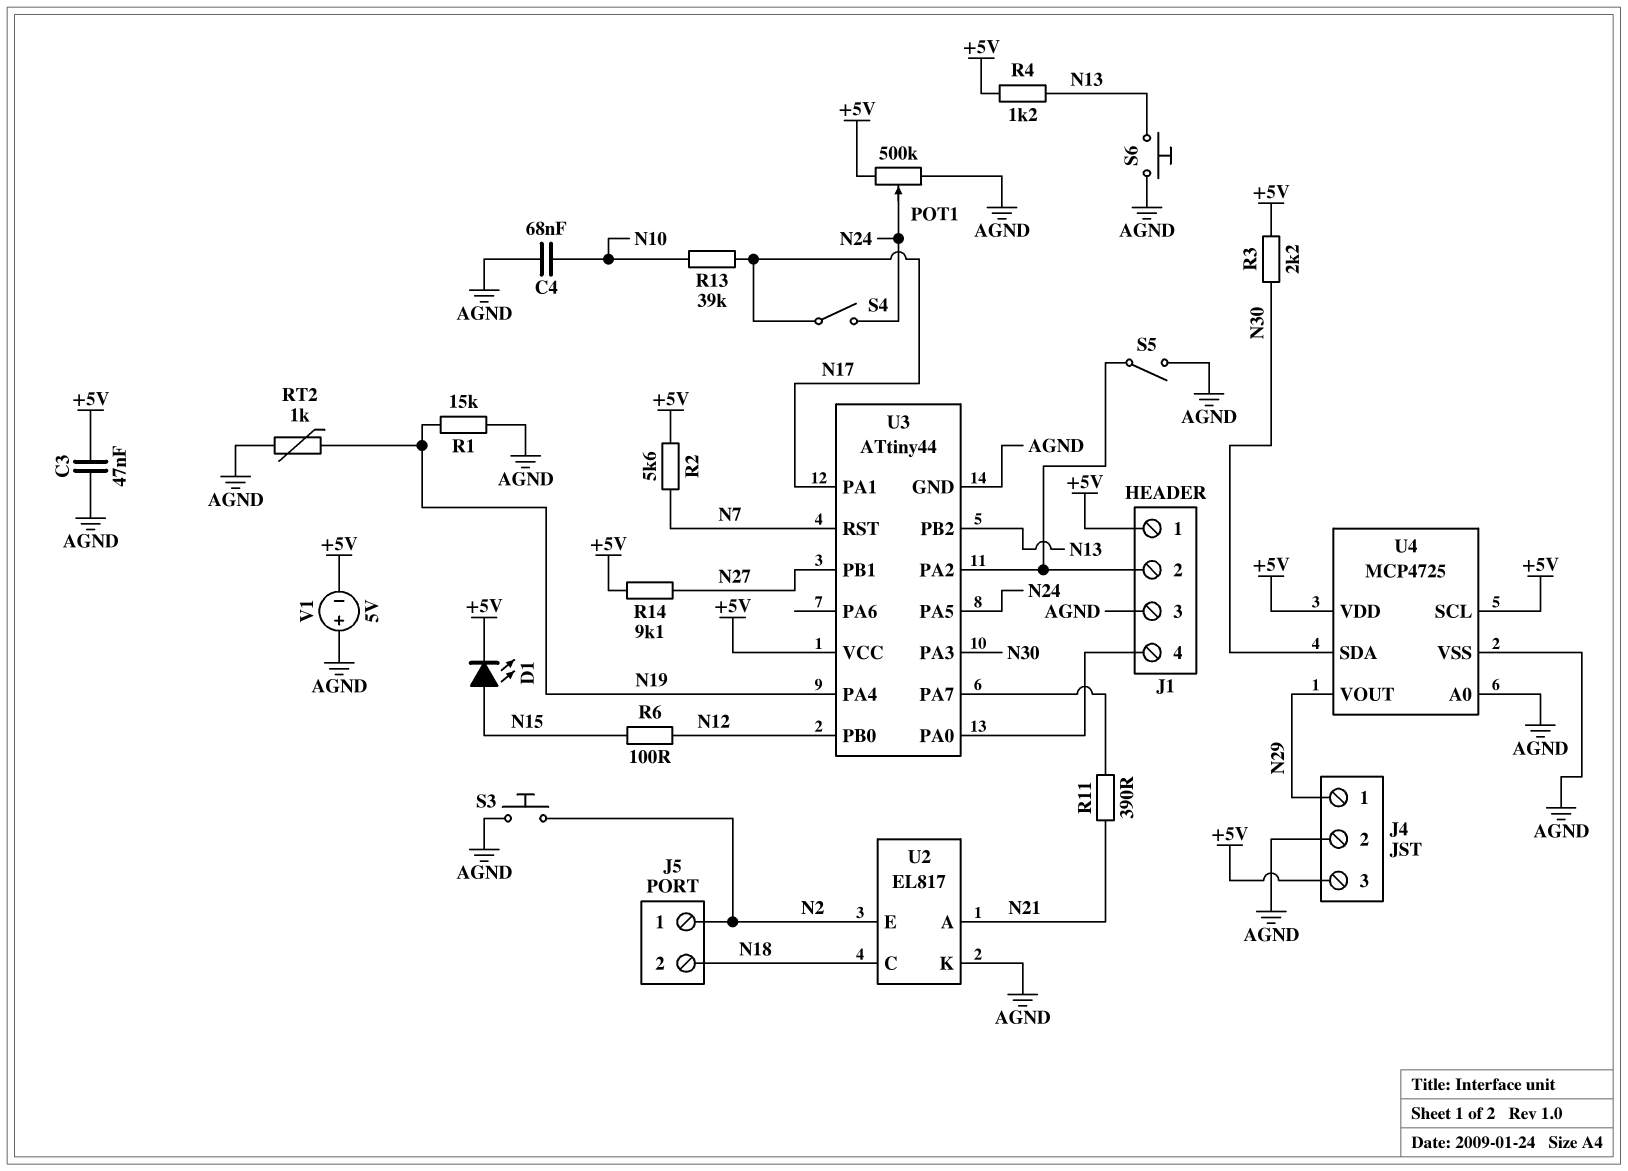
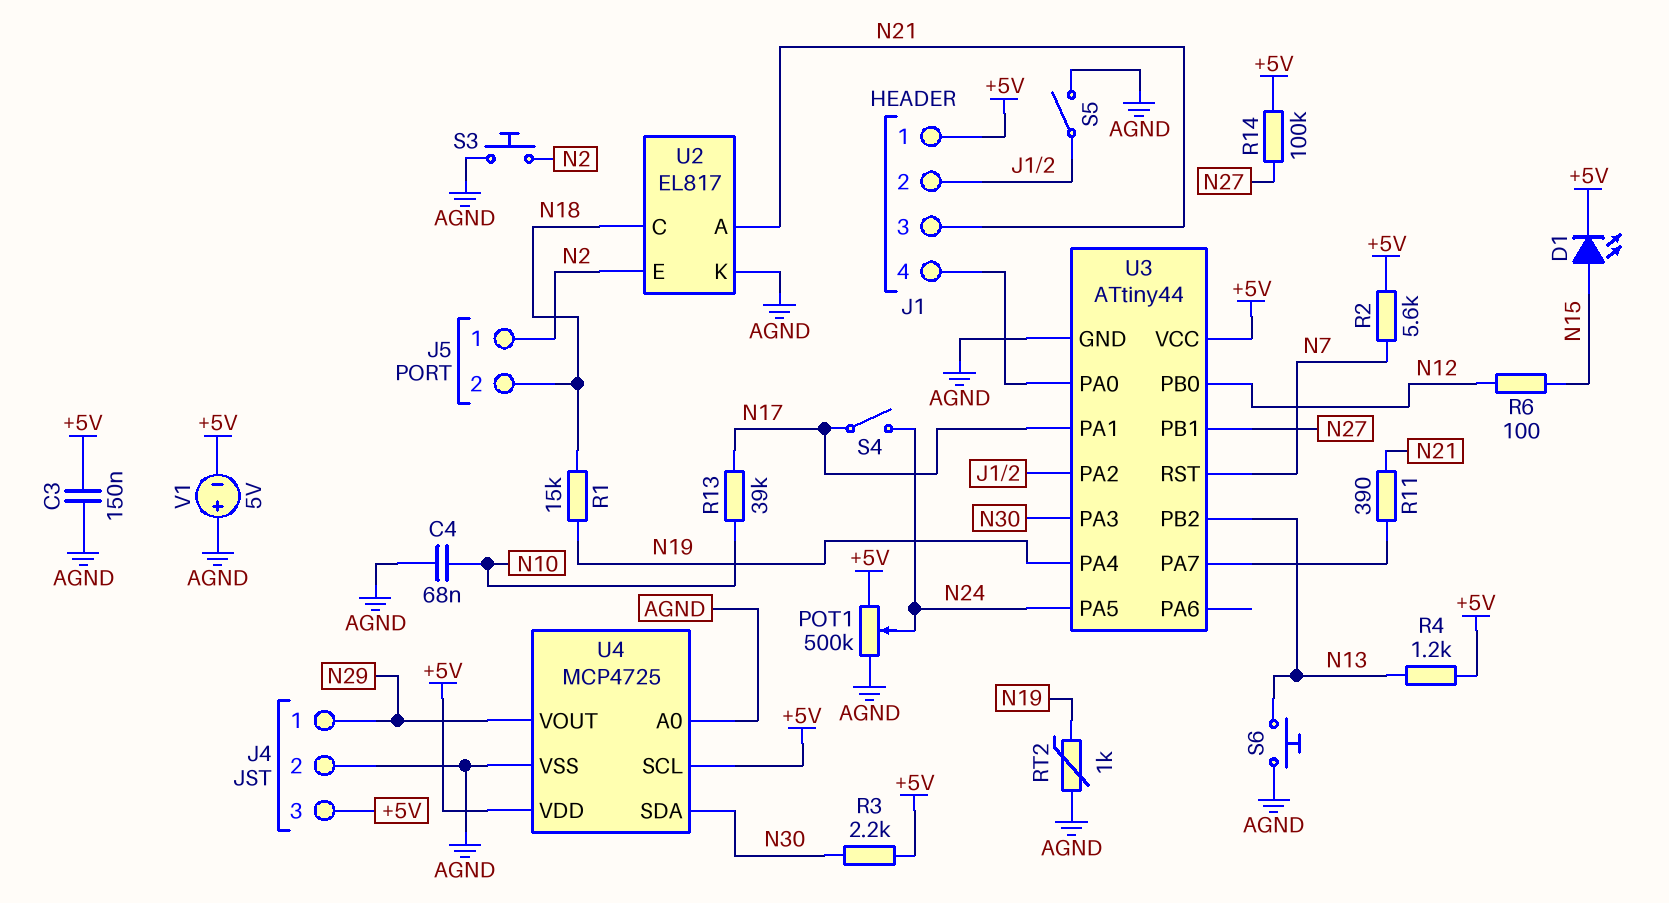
C3: 47nF (+5V, AGND) -> 150nF (+5V, AGND)
J1 pin 3: AGND -> N21
R1: 15k (AGND, N19) -> 15k (N18, N19)
R14: 9.1k (+5V, N27) -> 100k (+5V, N27)

